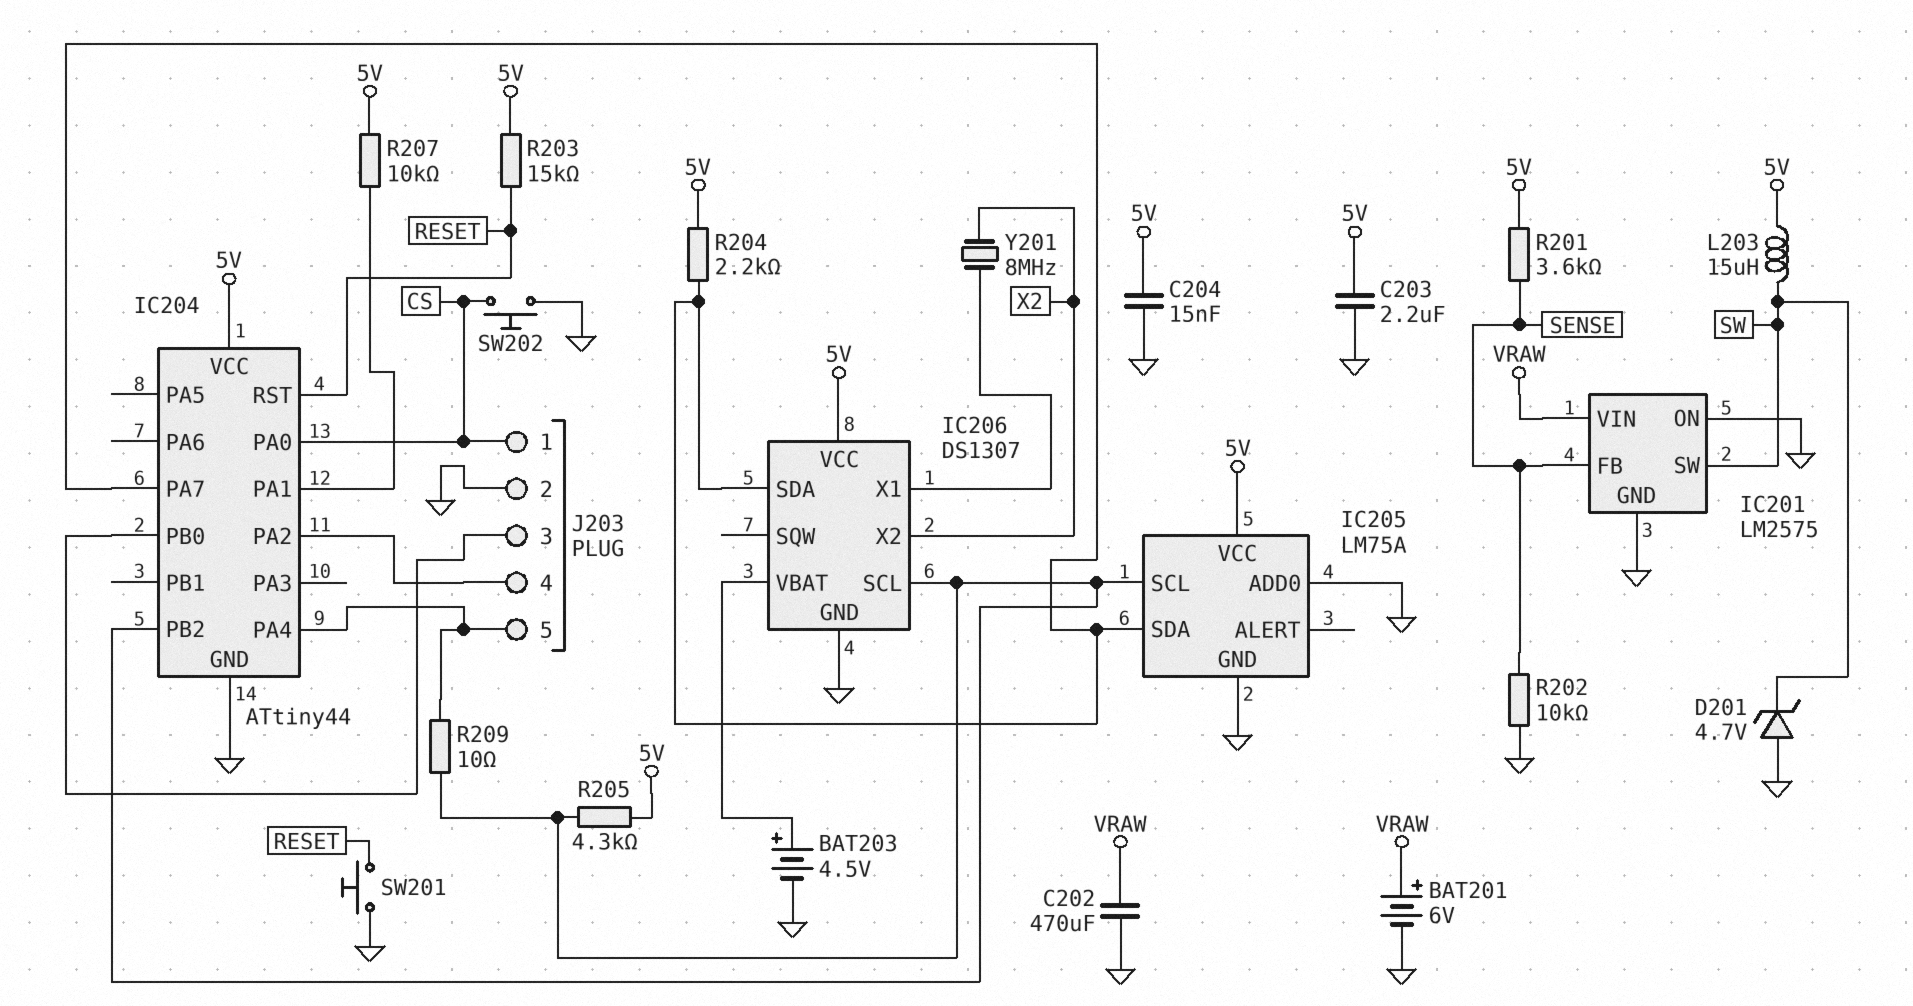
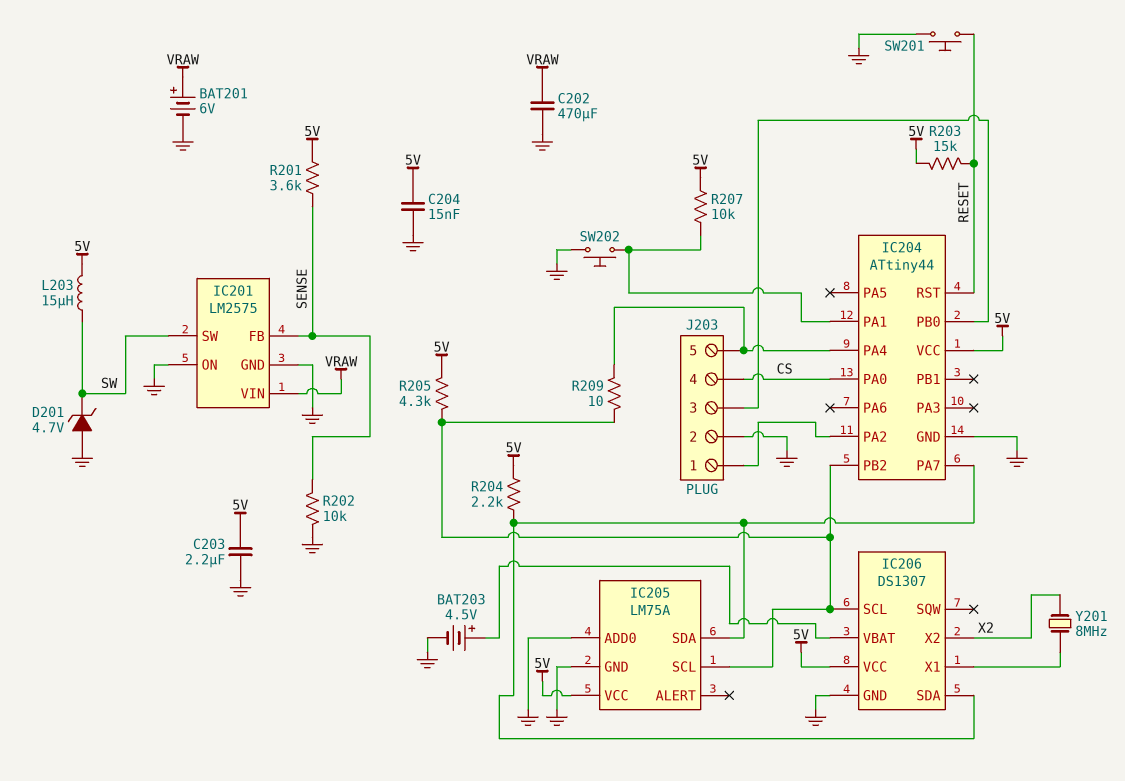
J203 pin 1: CS -> IC204/PA2
J203 pin 4: IC204/PA2 -> CS
SW202: button (CS, GND) -> button (GND, IC204/PA1)

